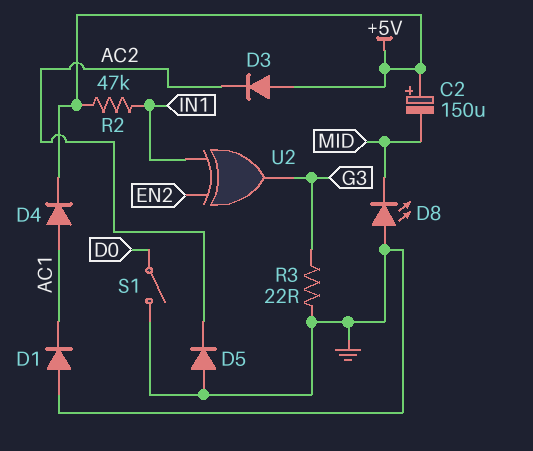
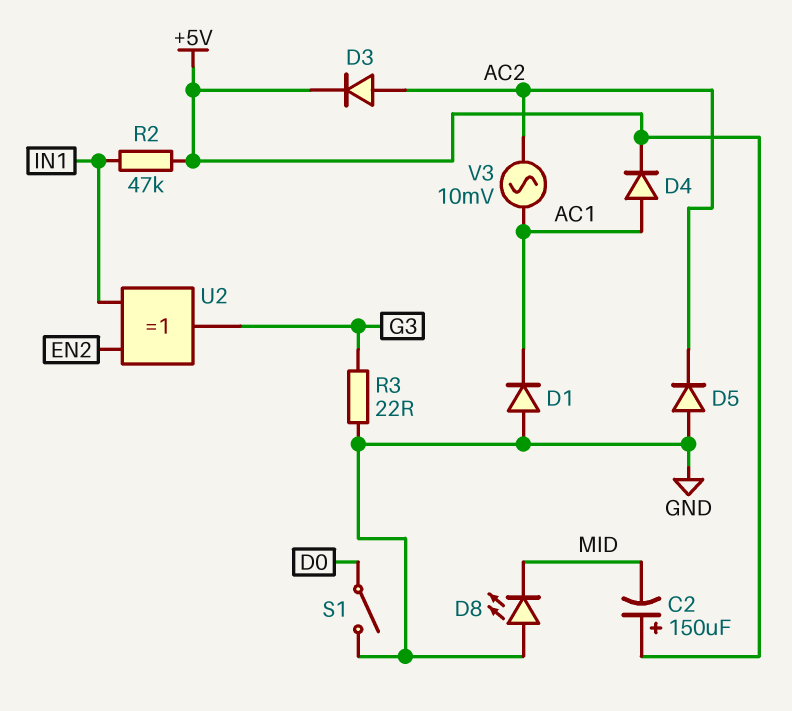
D3: diode (A +5V, K AC2) -> diode (A AC2, K +5V)
V3: none -> AC 10mV (AC1, AC2)

